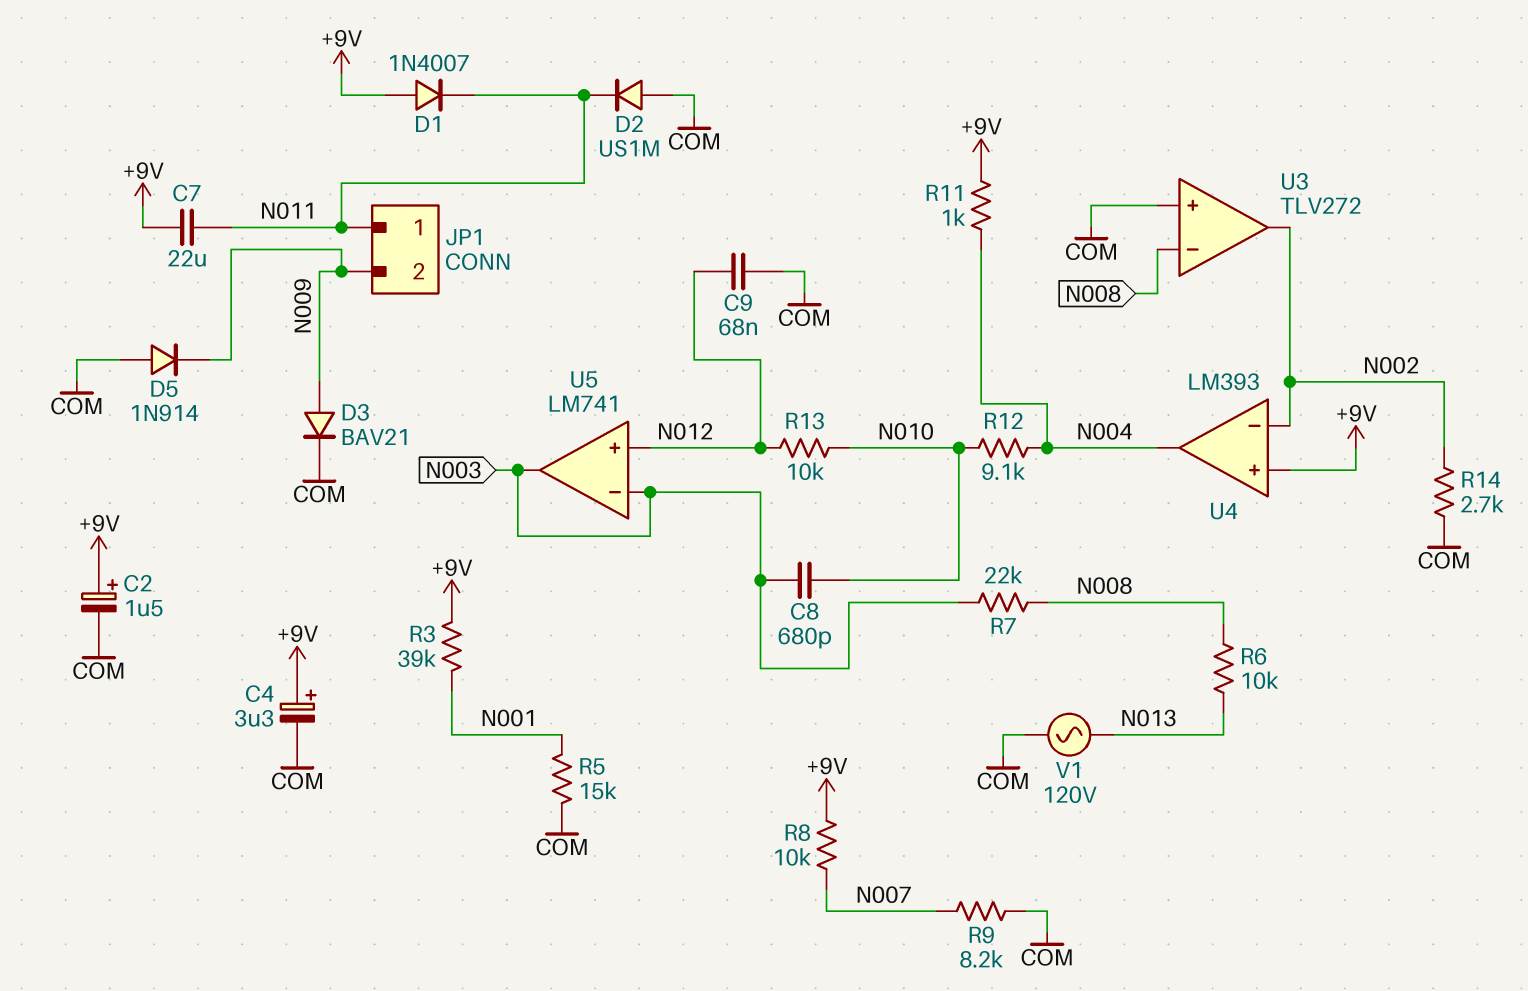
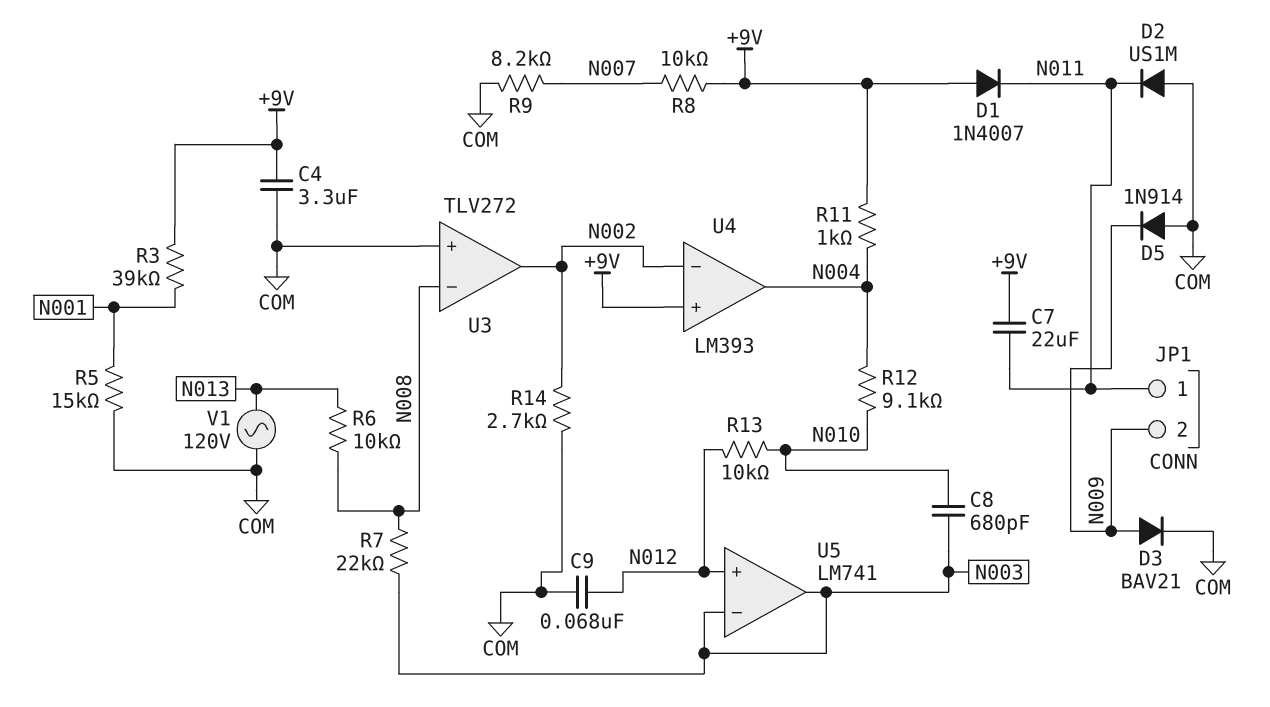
C2: 1.5uF (plus +9V, minus COM) -> none
C4: 3.3uF (plus +9V, minus COM) -> 3.3uF (+9V, COM)

